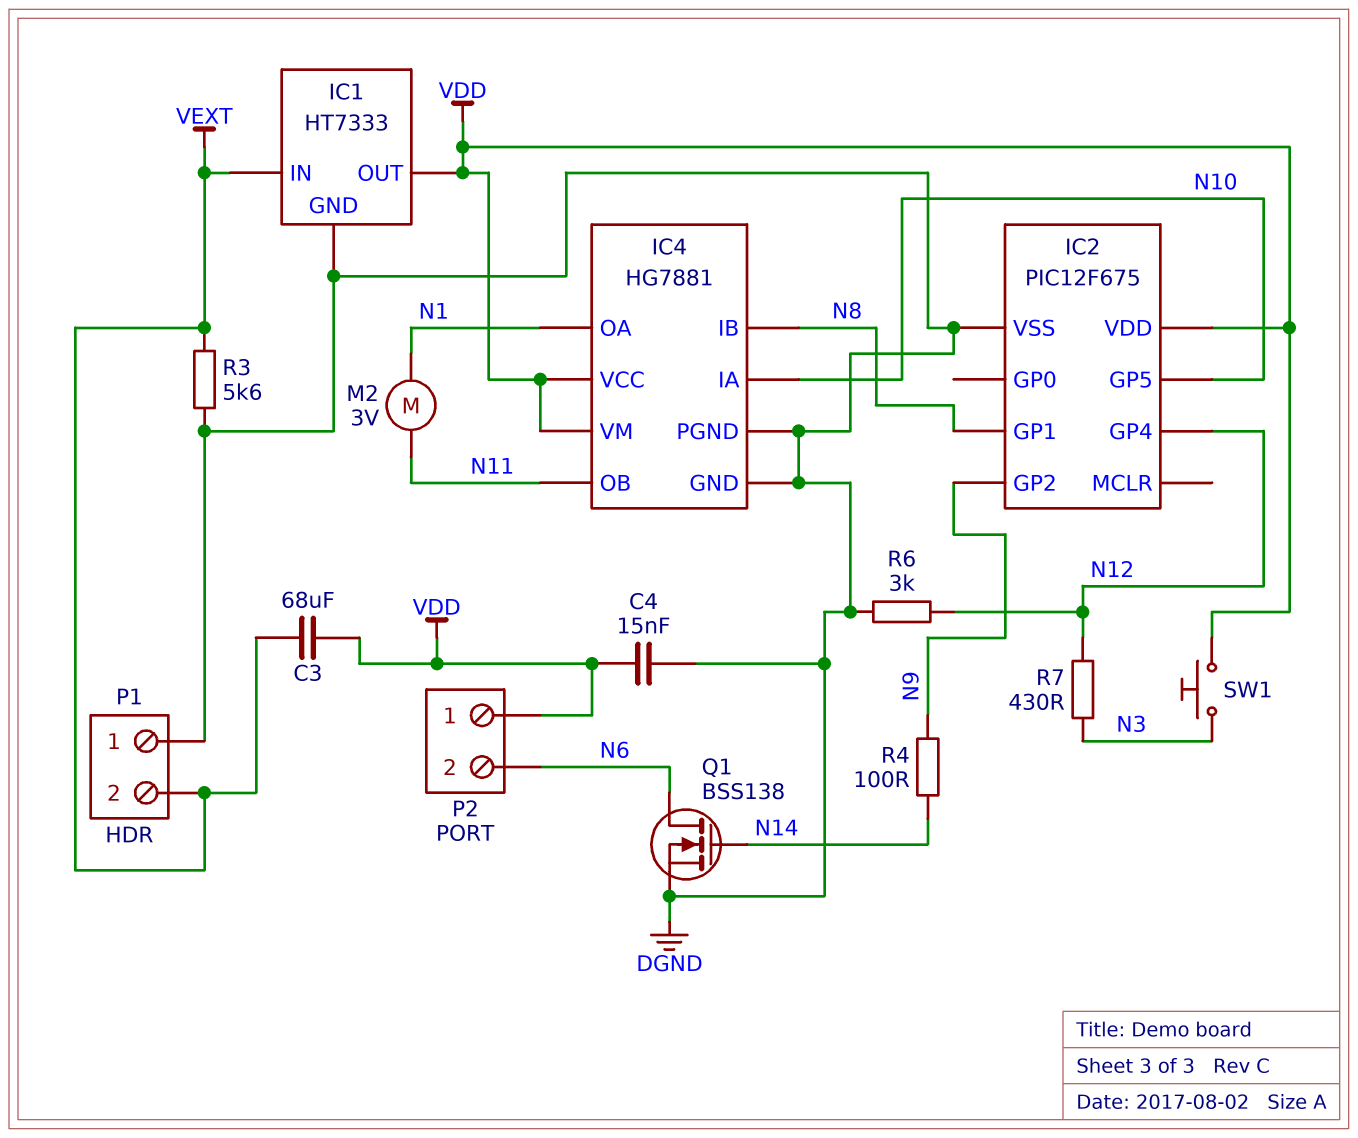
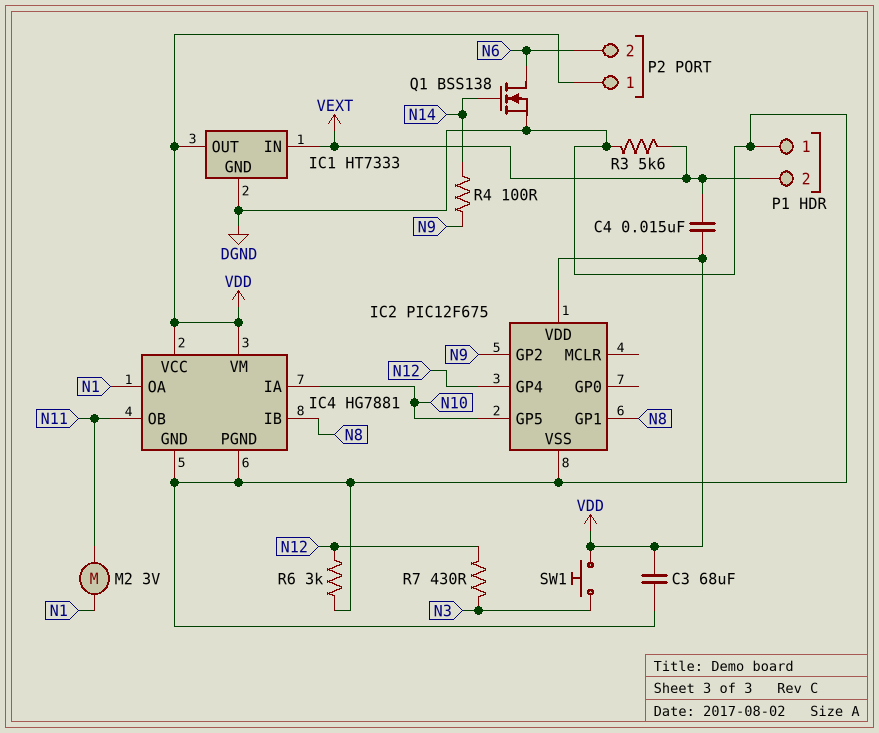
C3: 68uF (VDD, VEXT) -> 68uF (DGND, VDD)
C4: 15nF (DGND, VDD) -> 15nF (VDD, VEXT)

